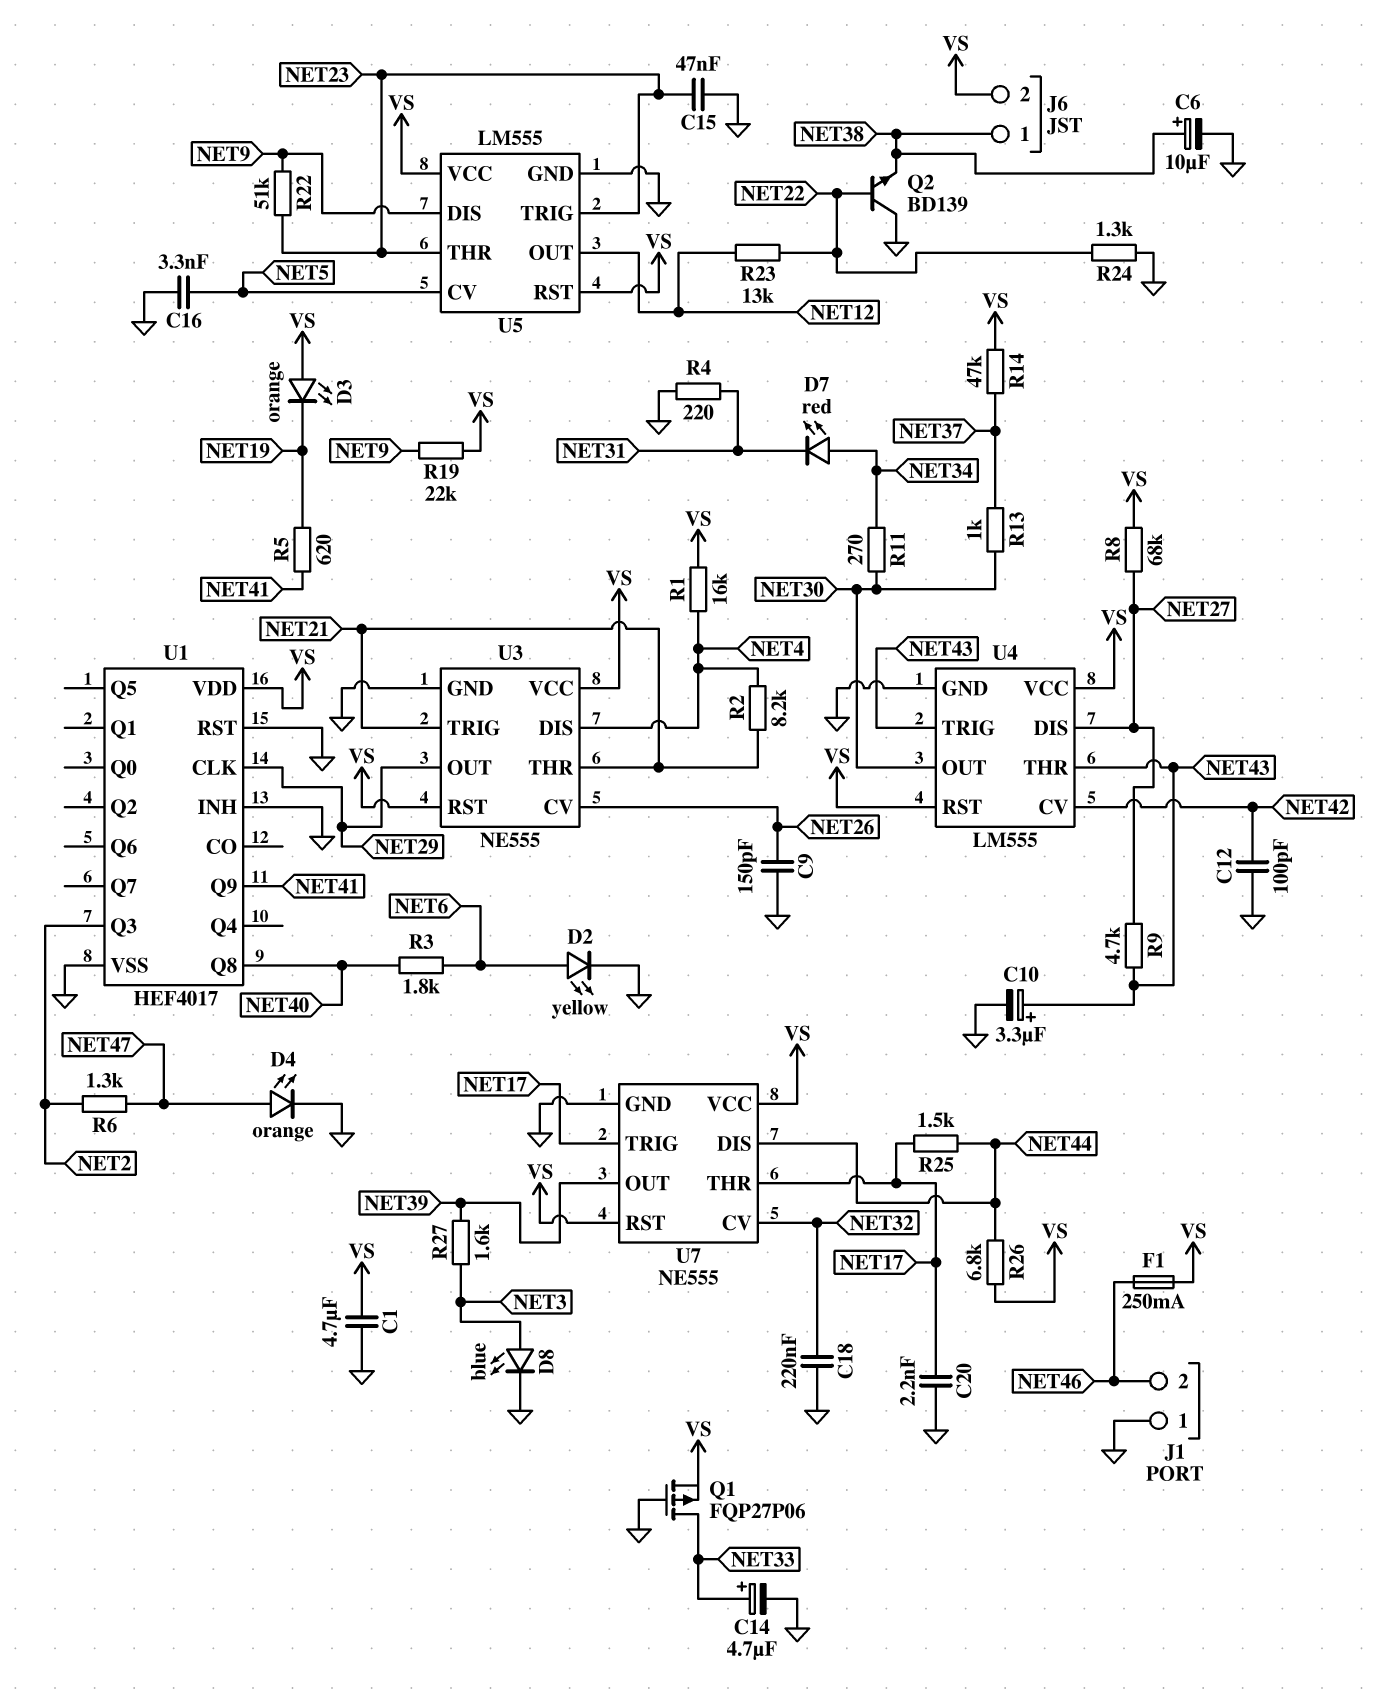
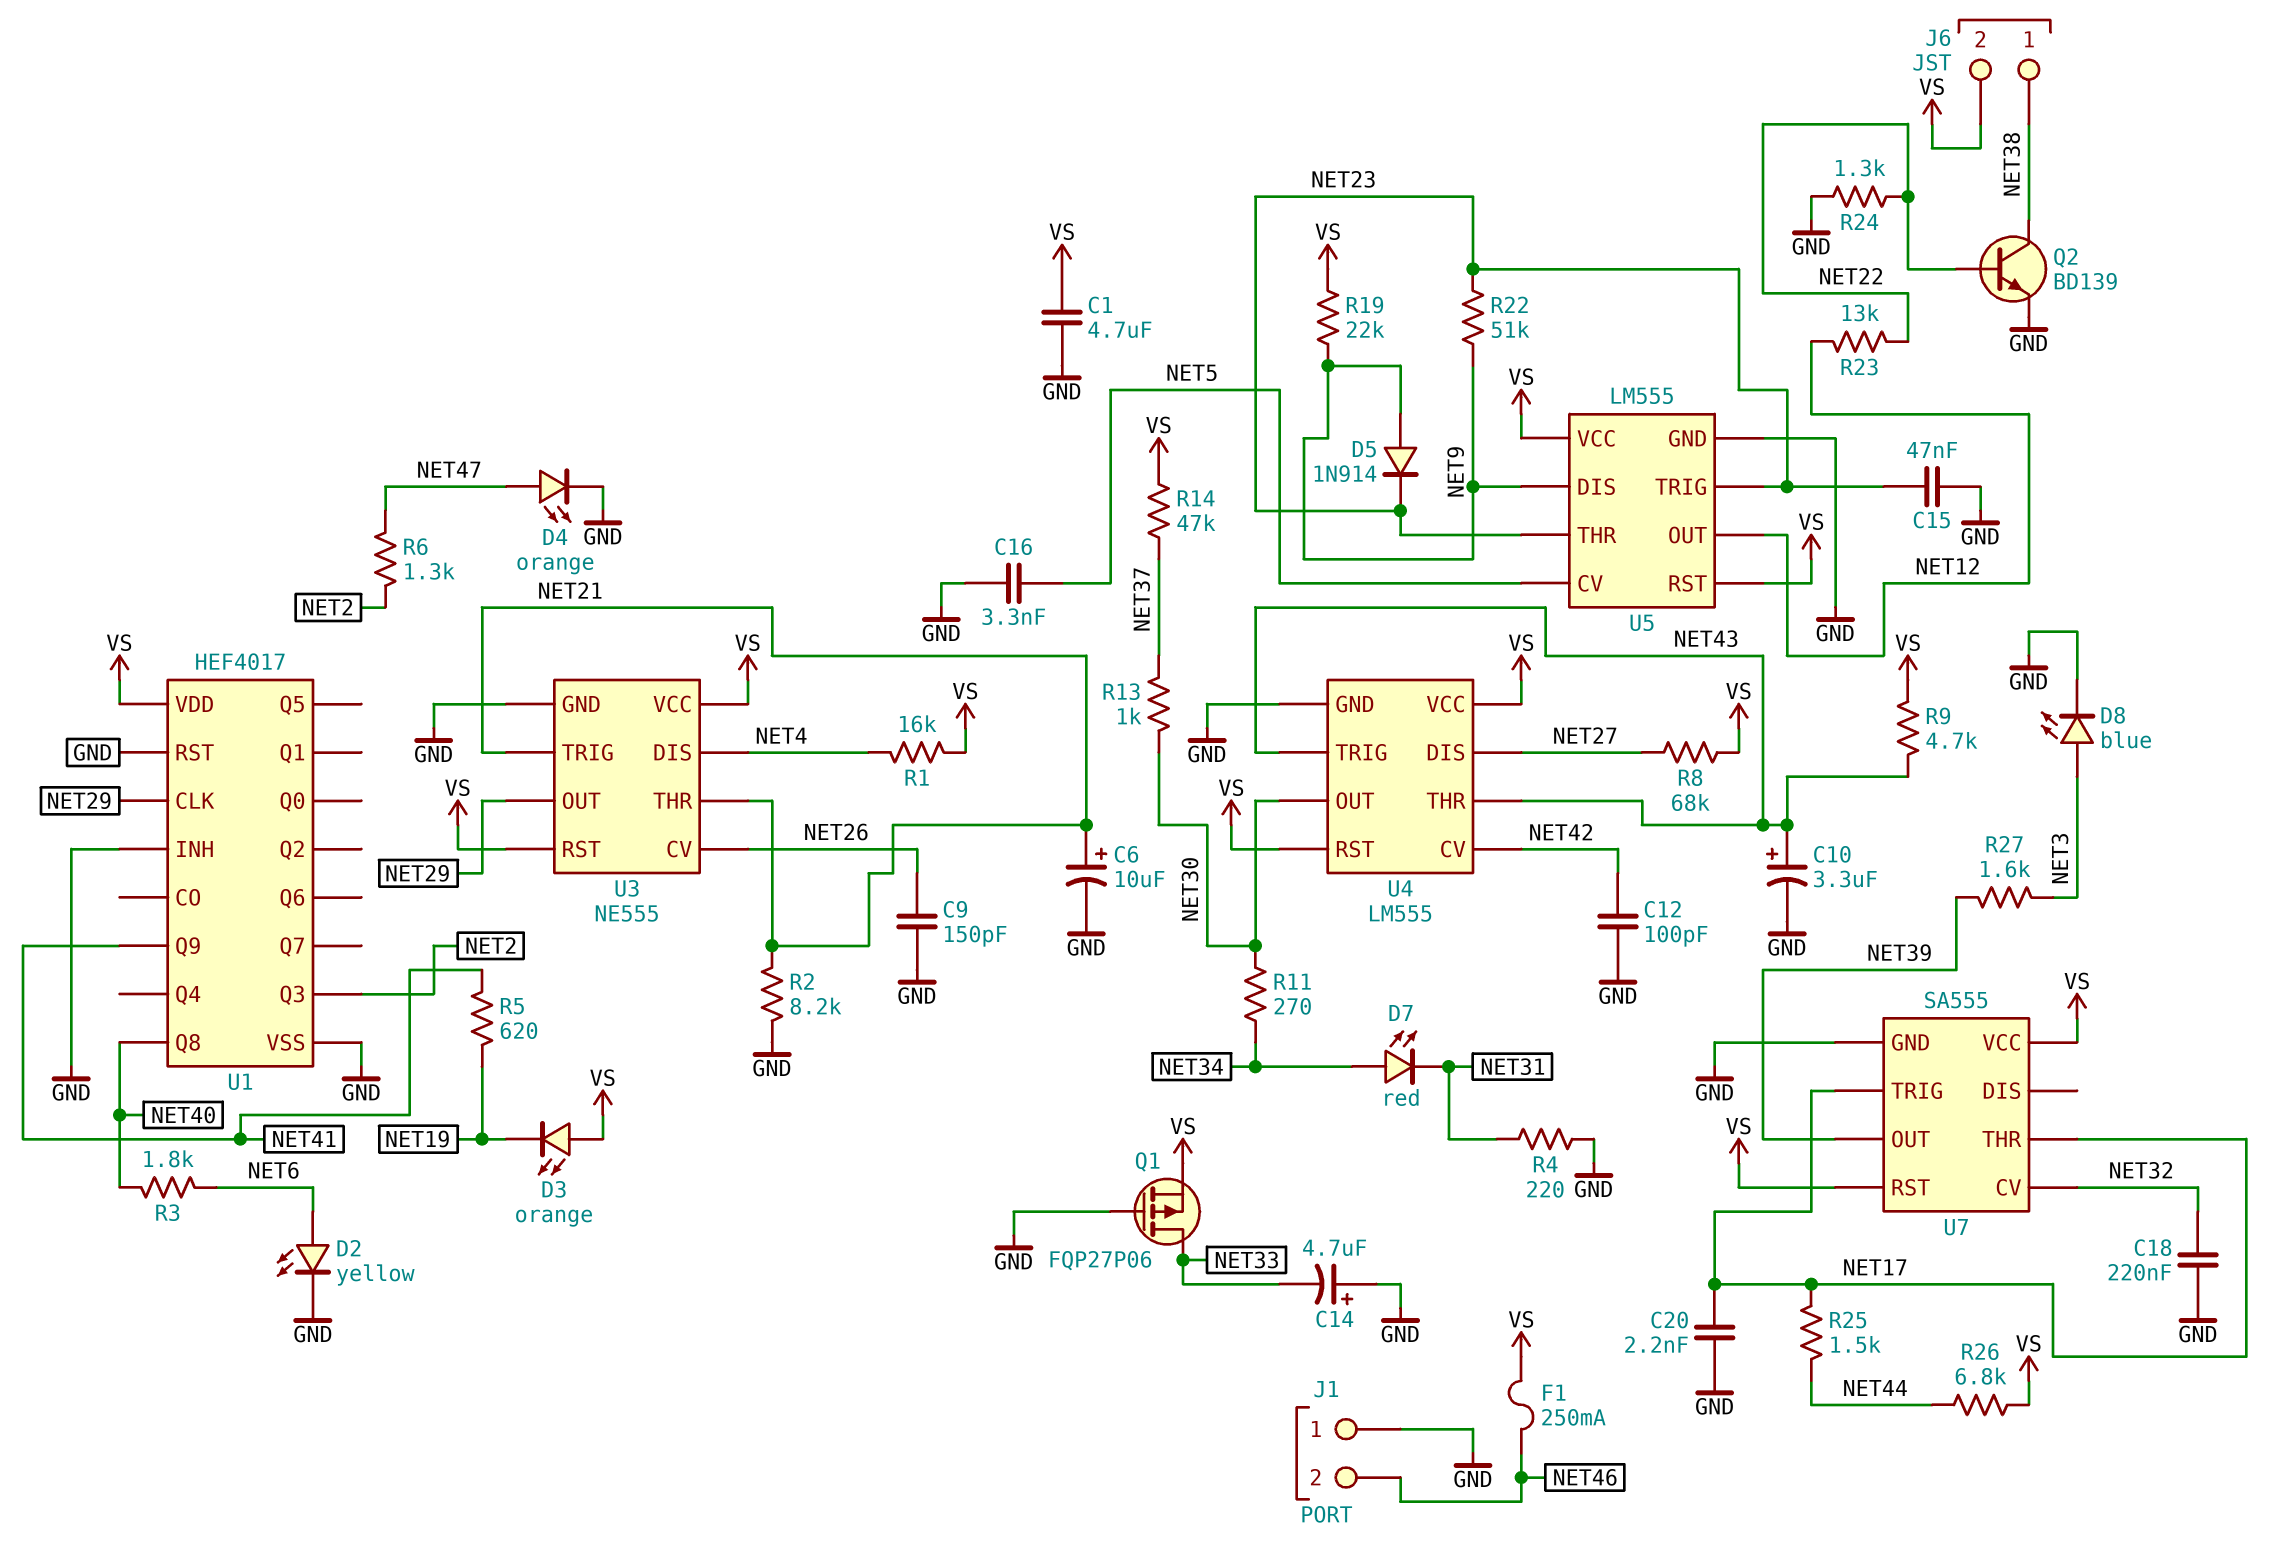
C6: 10uF (plus NET38, minus GND) -> 10uF (plus NET21, minus GND)
C14: 4.7uF (plus NET33, minus GND) -> 4.7uF (plus GND, minus NET33)
D5: none -> diode 1N914 (A NET9, K NET23)
Q2: NPN BD139 (B NET22, C GND, E NET38) -> NPN BD139 (B NET22, C NET38, E GND)
R2: 8.2k (NET4, NET21) -> 8.2k (GND, NET21)
R9: 4.7k (NET27, NET43) -> 4.7k (NET43, VS)
U7: NE555 -> SA555
U7 pin DIS: NET44 -> none

